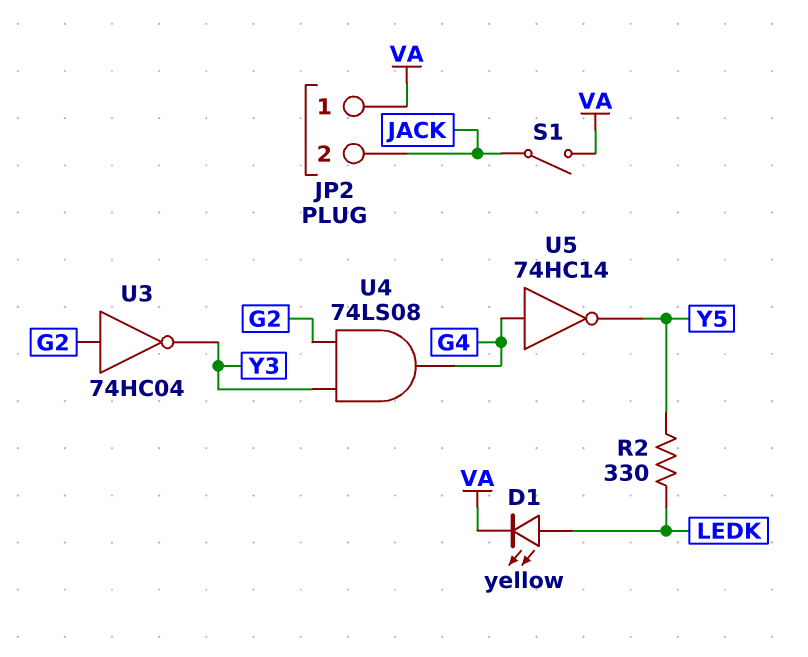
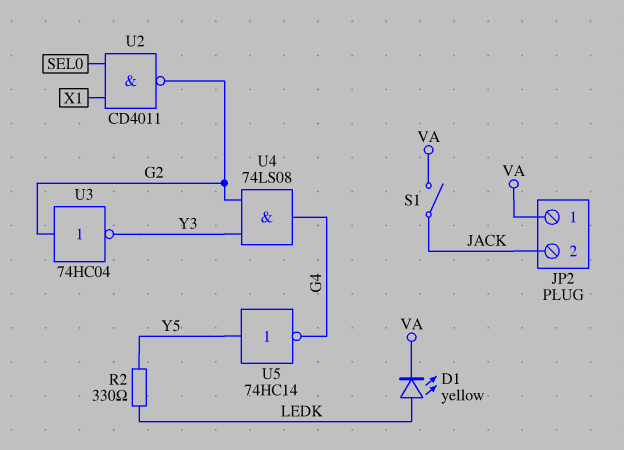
U2: none -> NAND CD4011 (in SEL0, in X1, out G2)
U5: NOT 74HC14 (in G4, out Y5) -> NOT 74HC14 (in Y5, out G4)

